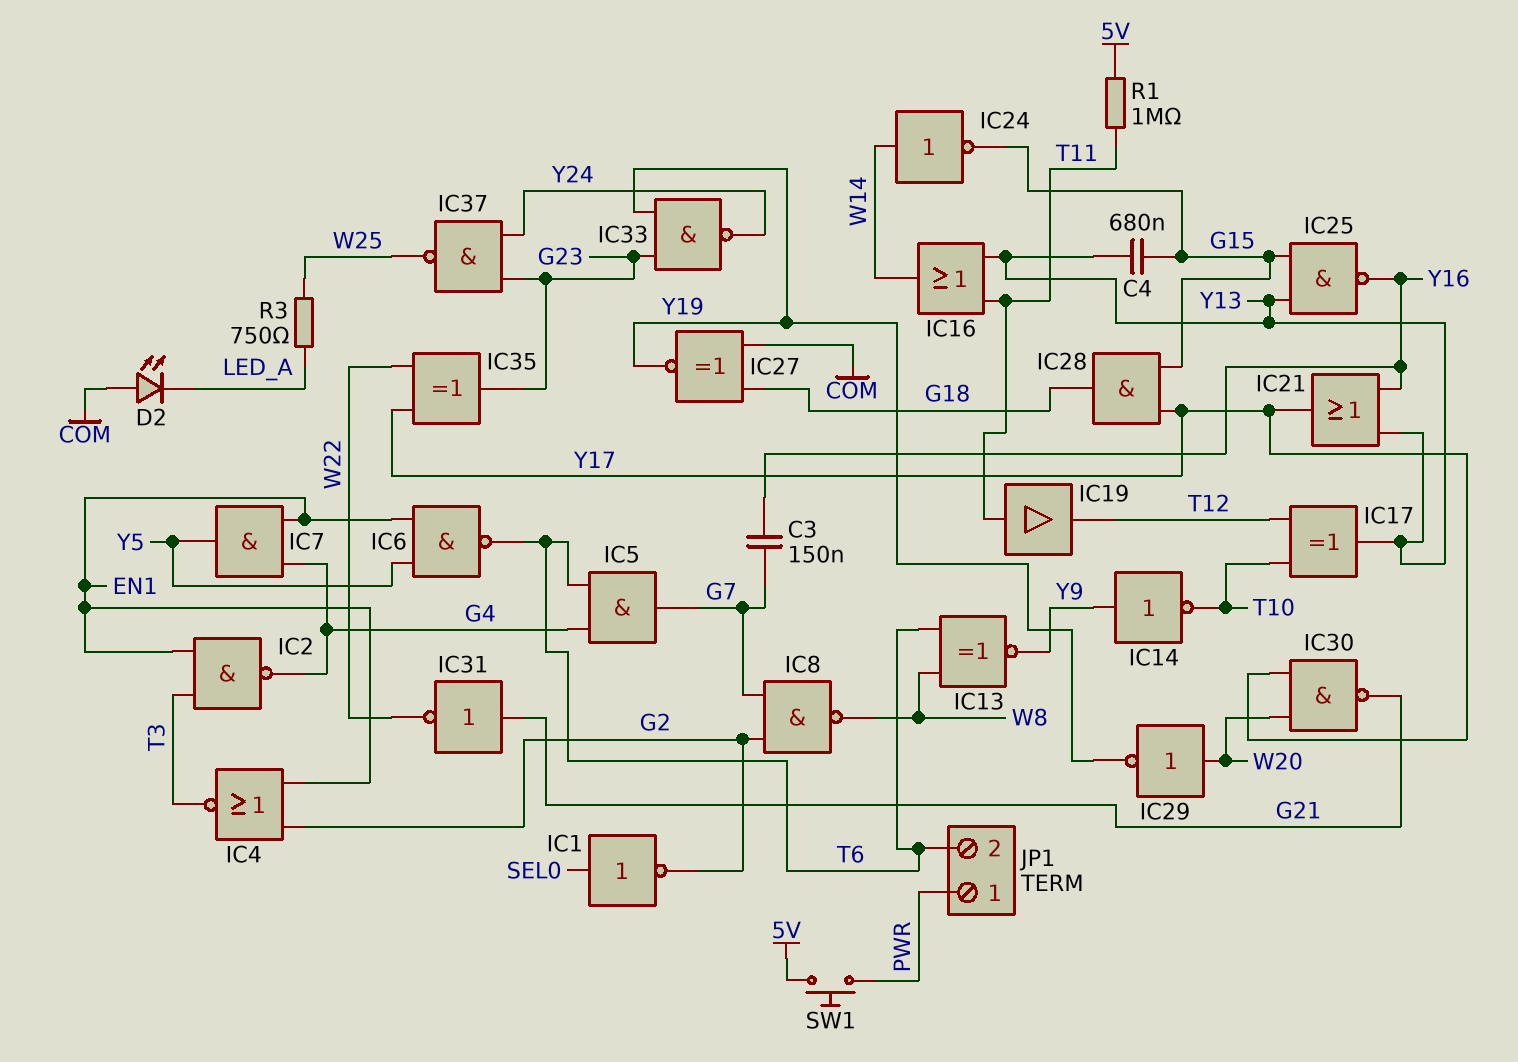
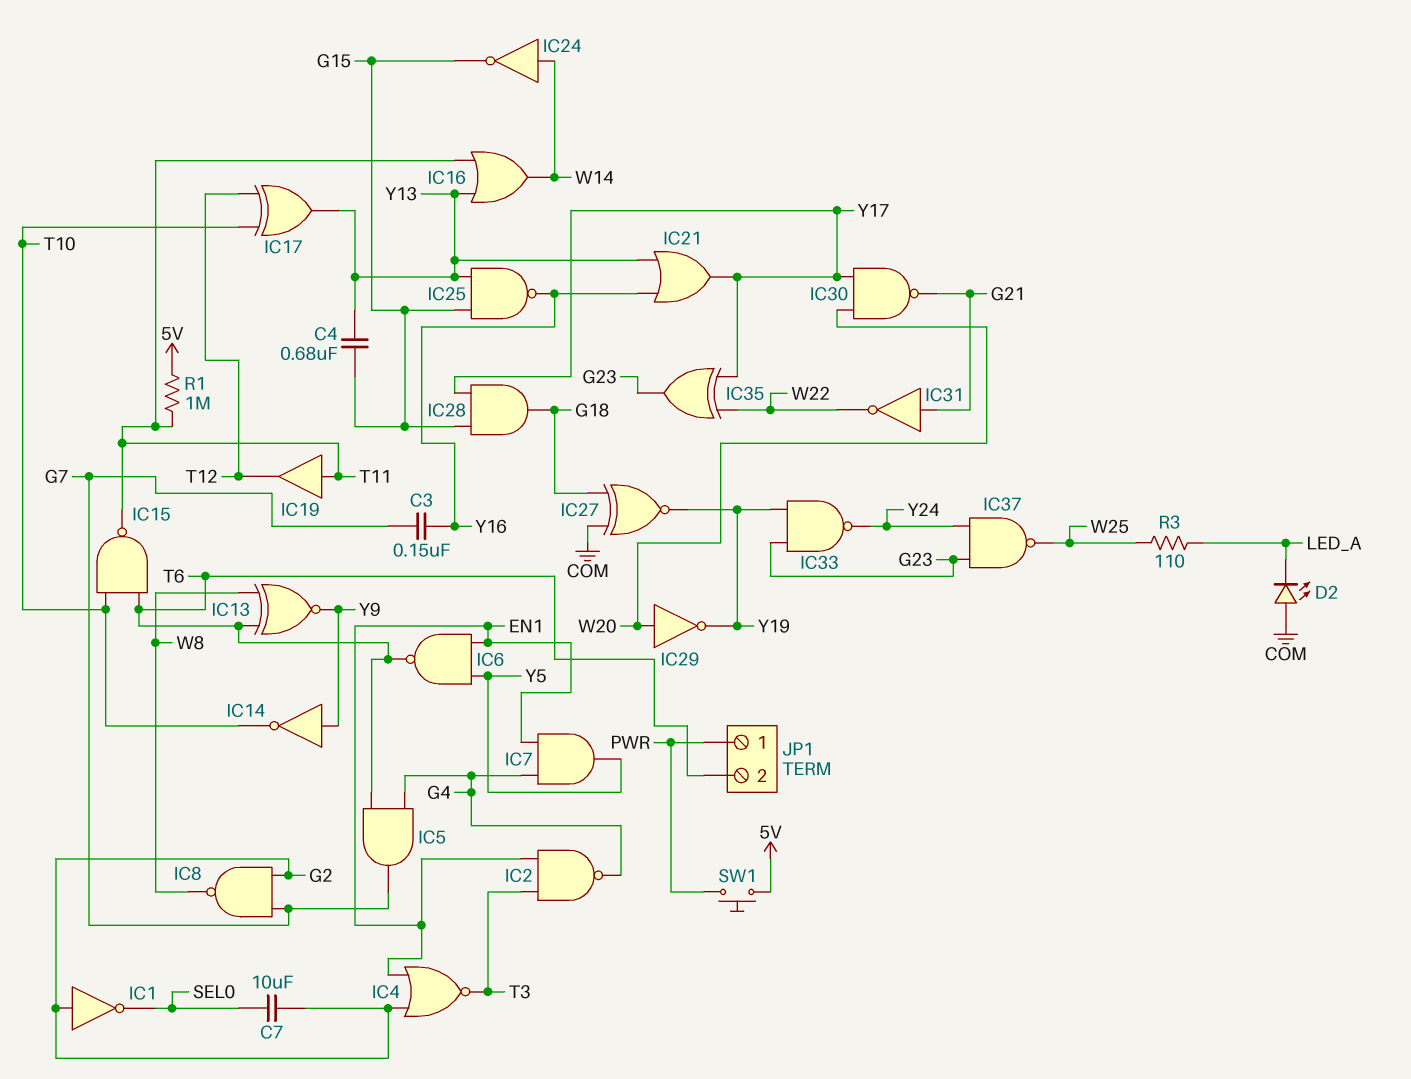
C7: none -> 10uF (G2, SEL0)
IC1: NOT (in SEL0, out G2) -> NOT (in G2, out SEL0)
IC15: none -> NAND (in T6, in T10, out T11)
R3: 750 (LED_A, W25) -> 110 (LED_A, W25)

